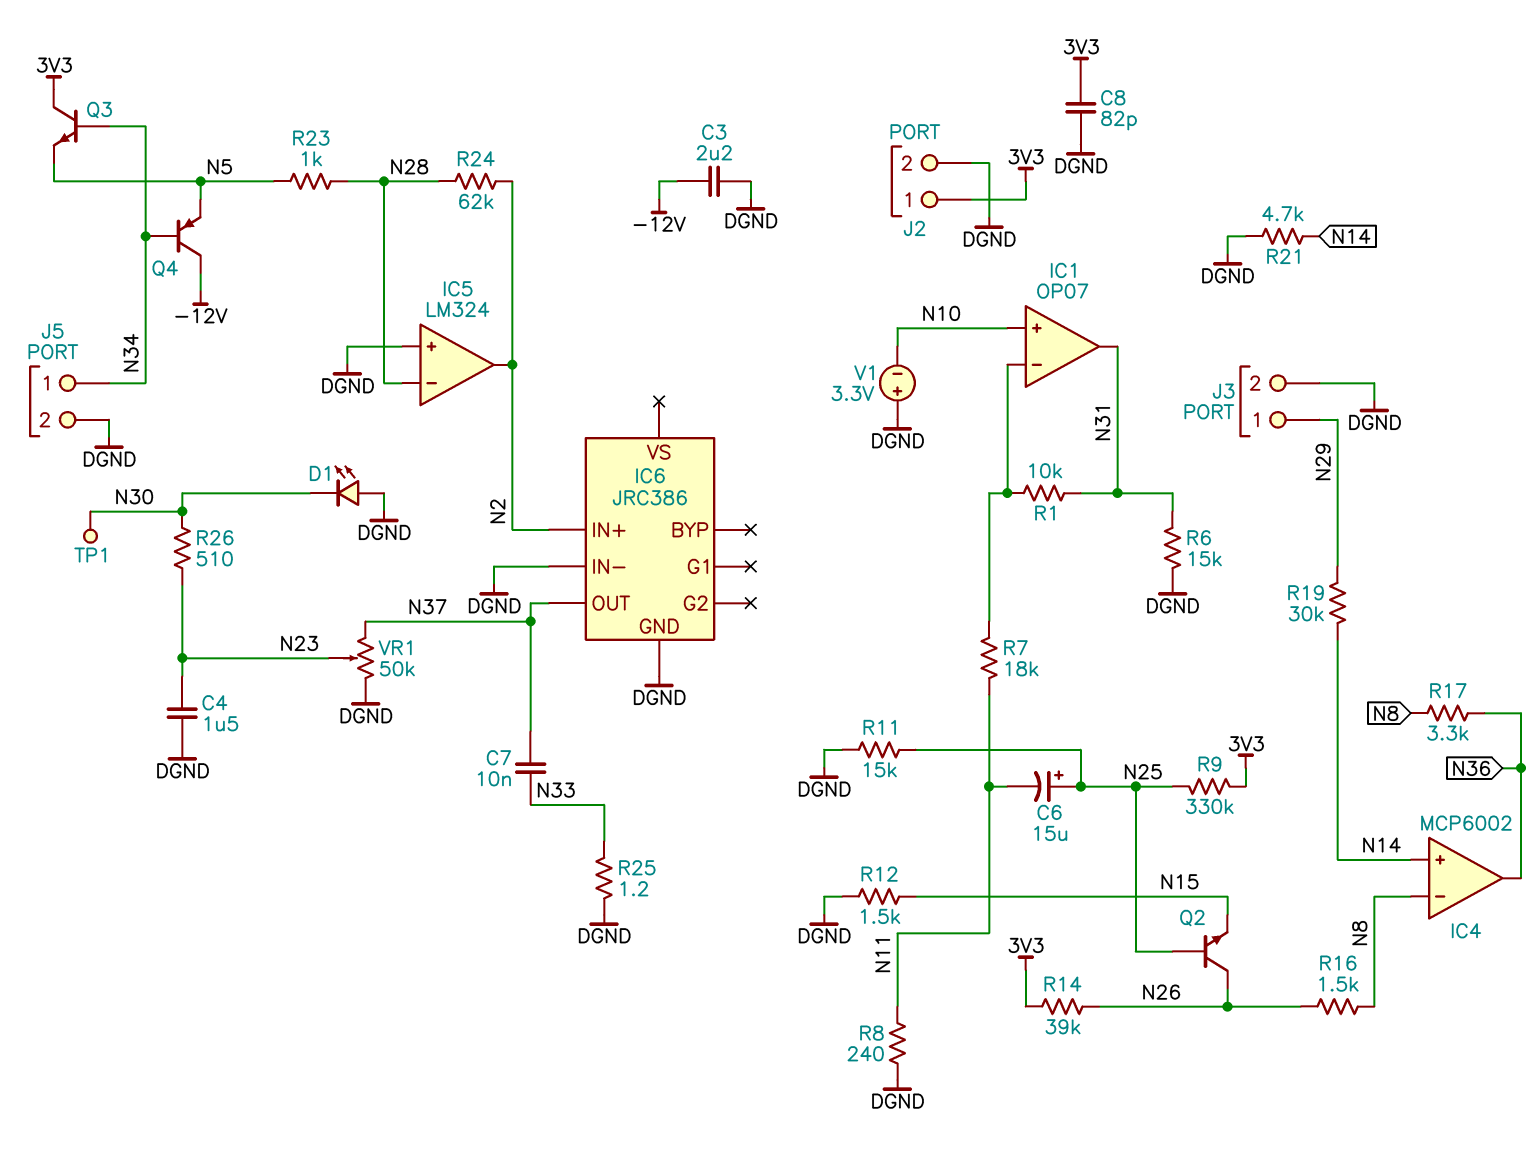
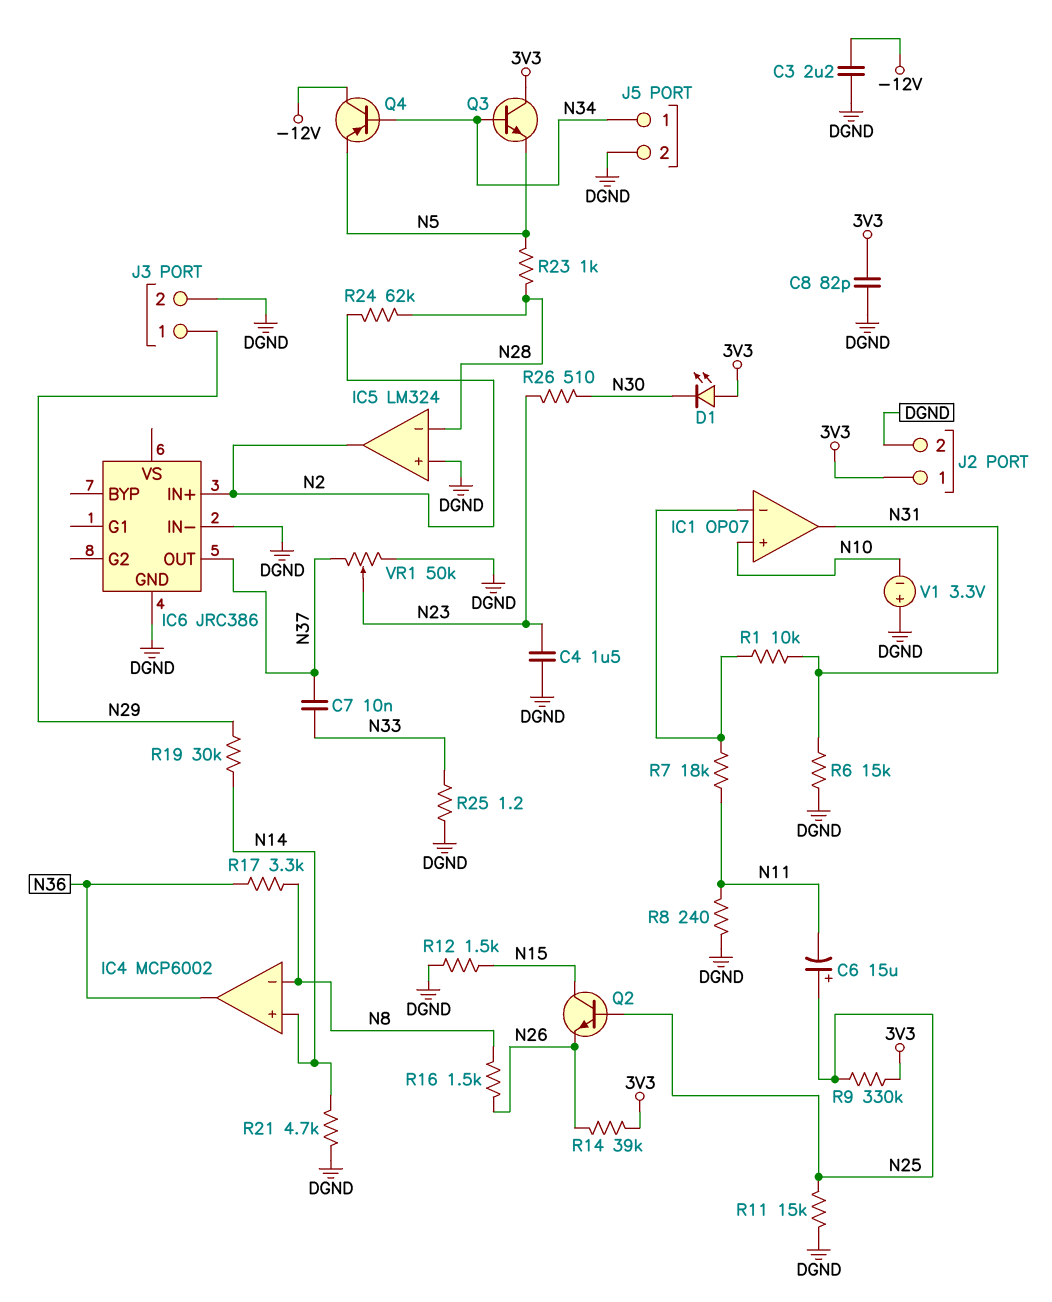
D1: LED (A DGND, K N30) -> LED (A 3V3, K N30)
Q2: NPN (B N25, C N26, E N15) -> NPN (B N25, C N15, E N26)
TP1: test point (N30) -> none

